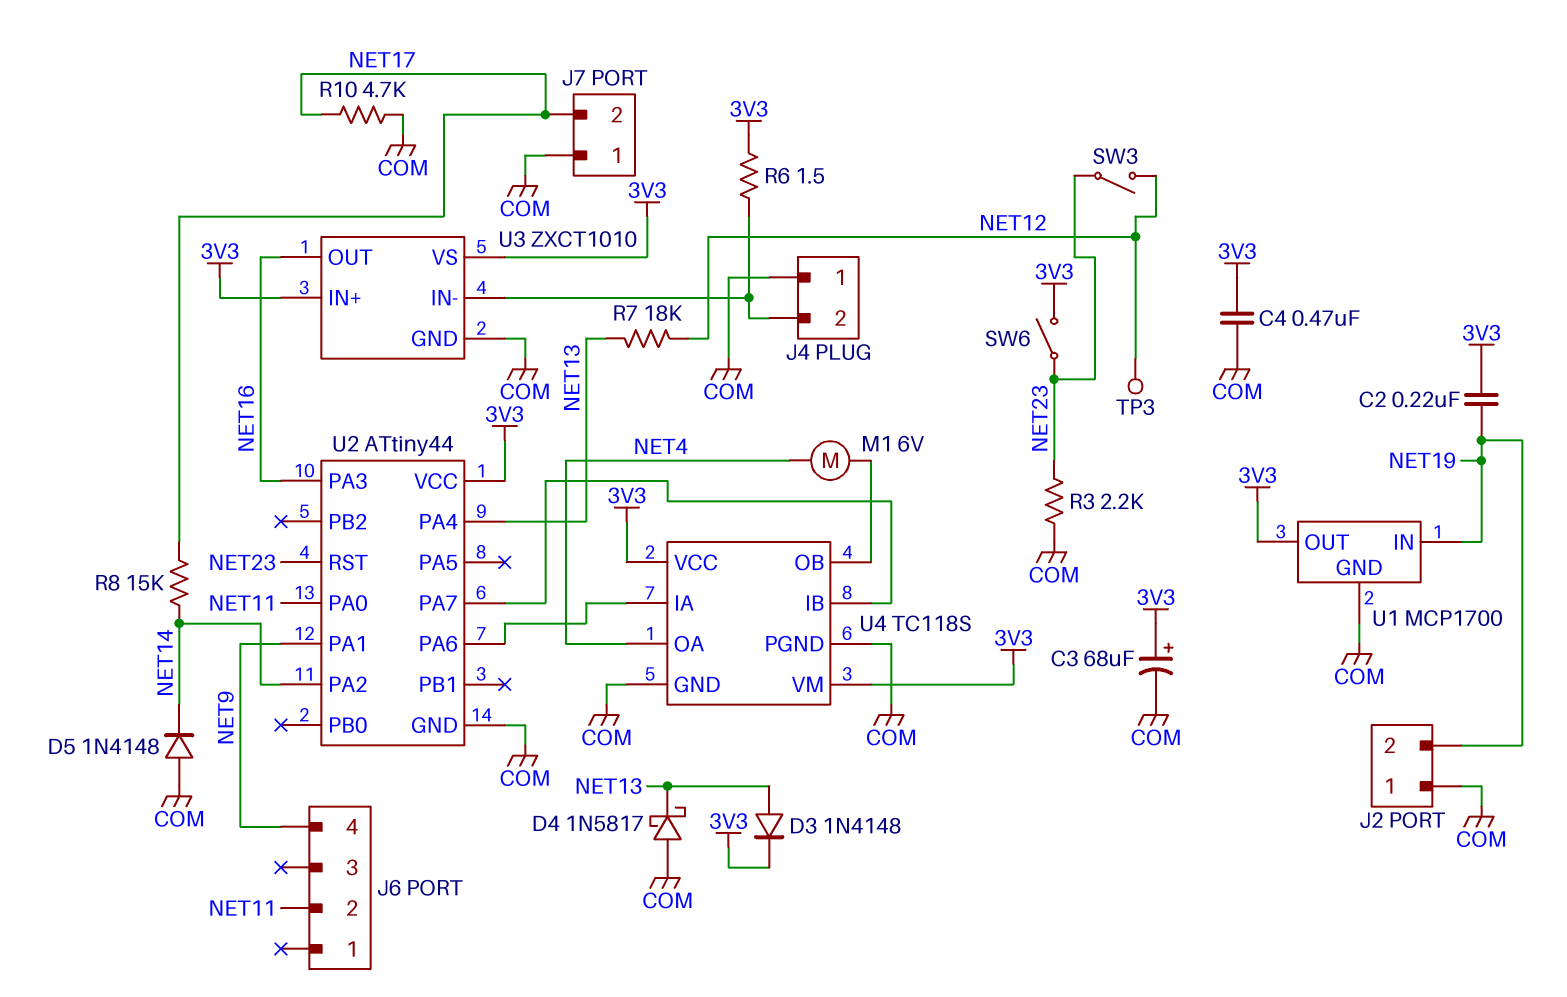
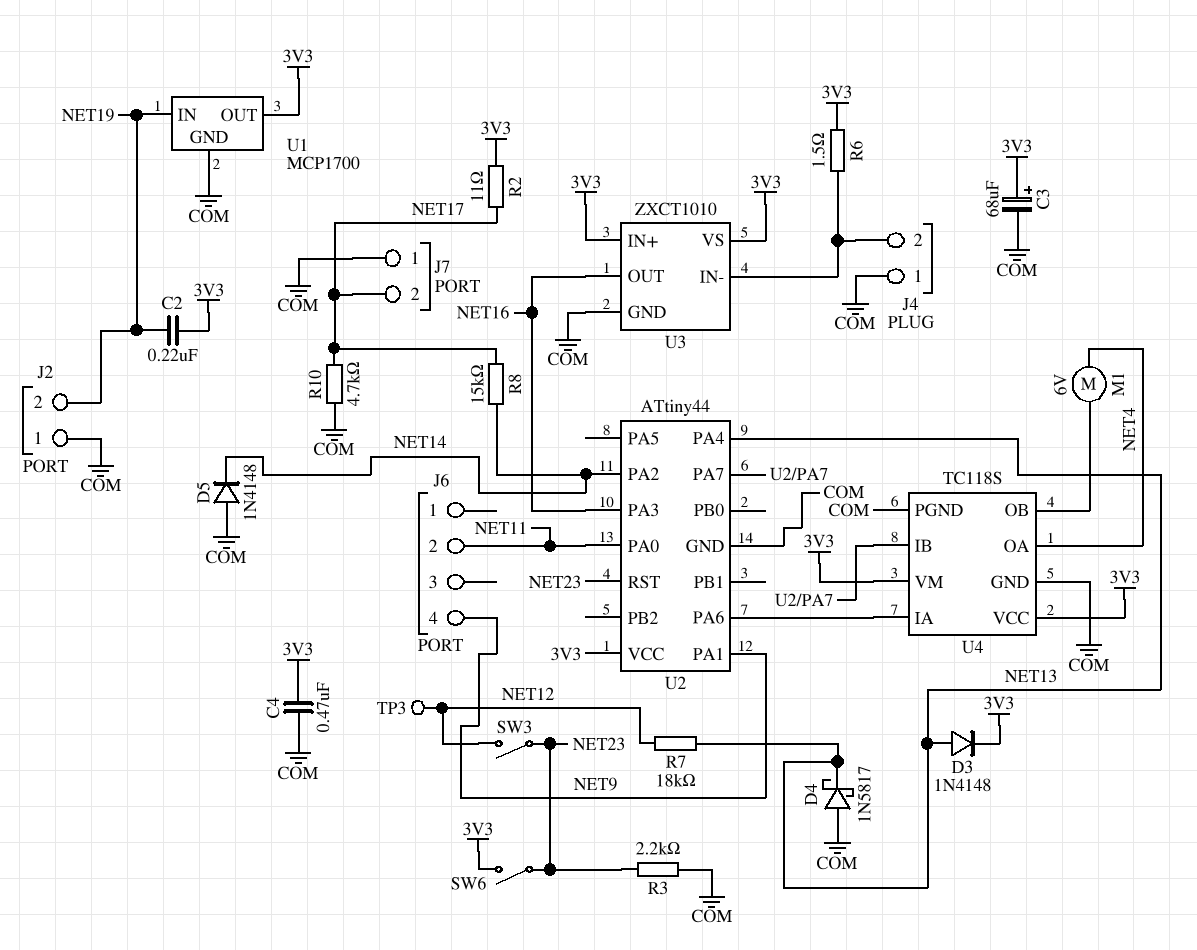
R2: none -> 11 (3V3, NET17)

